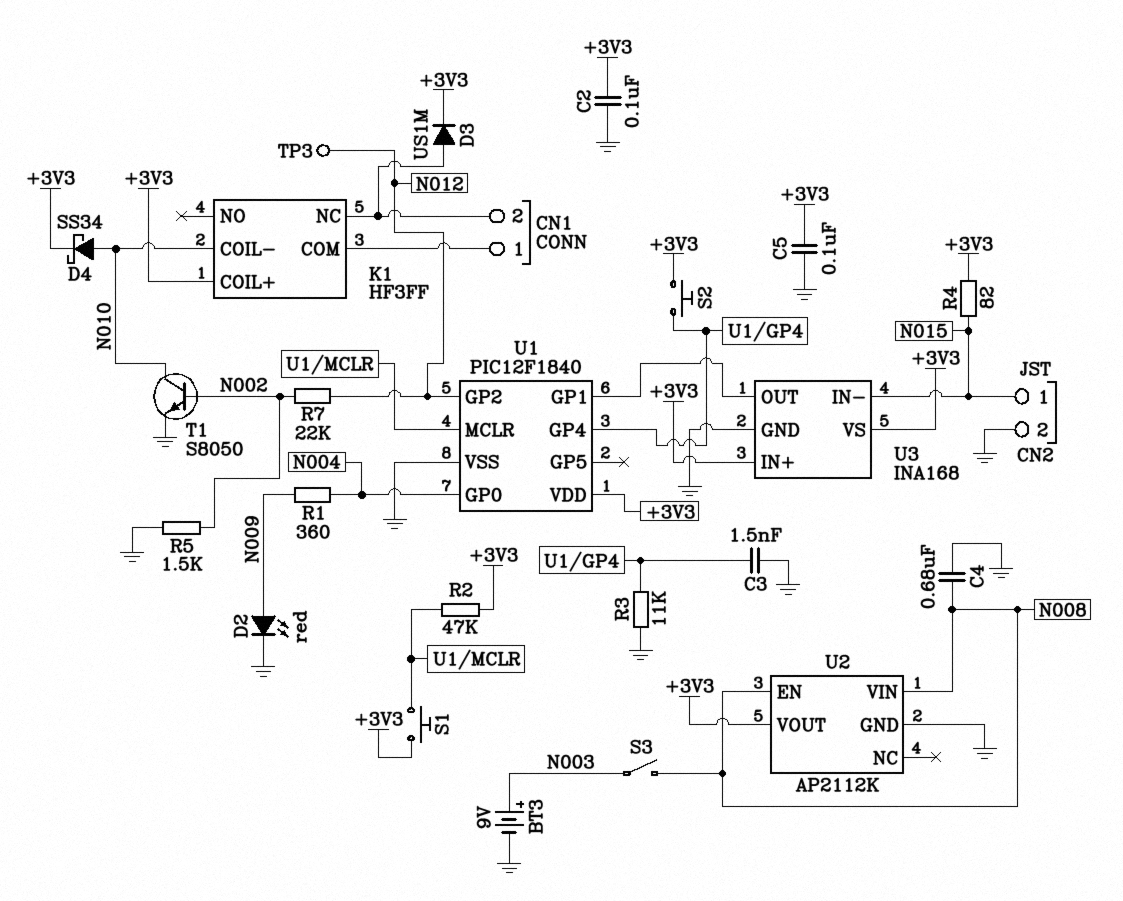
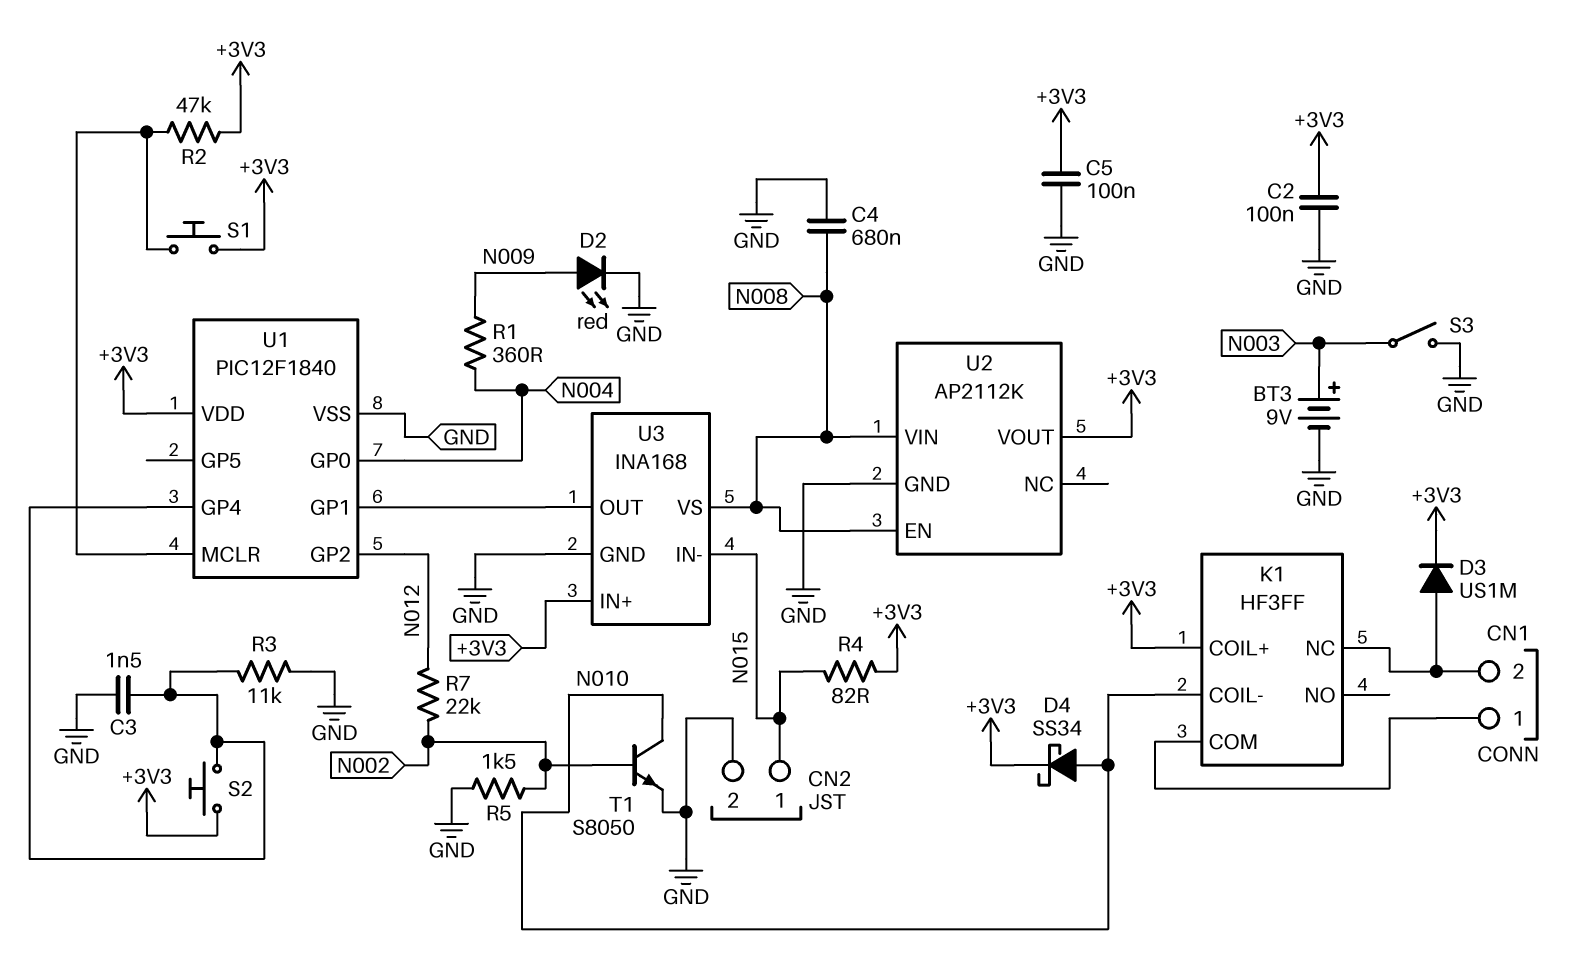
S3: switch (N003, N008) -> switch (GND, N003)
TP3: test point (N012) -> none
U3 pin VS: +3V3 -> N008

